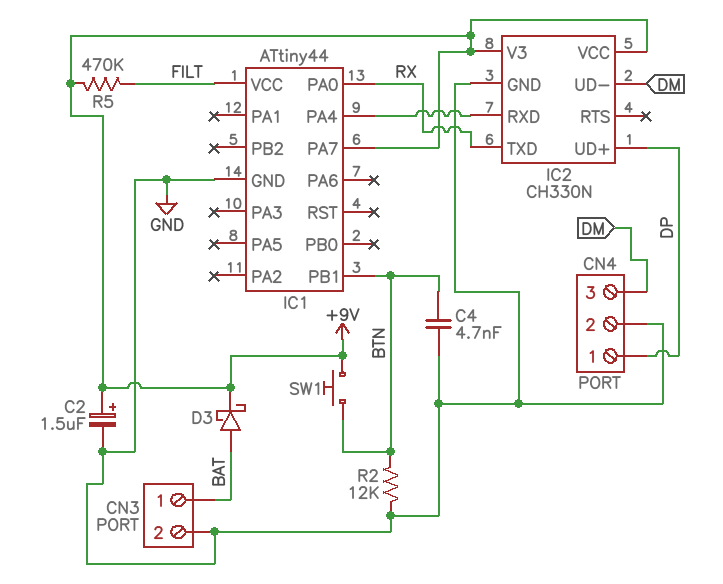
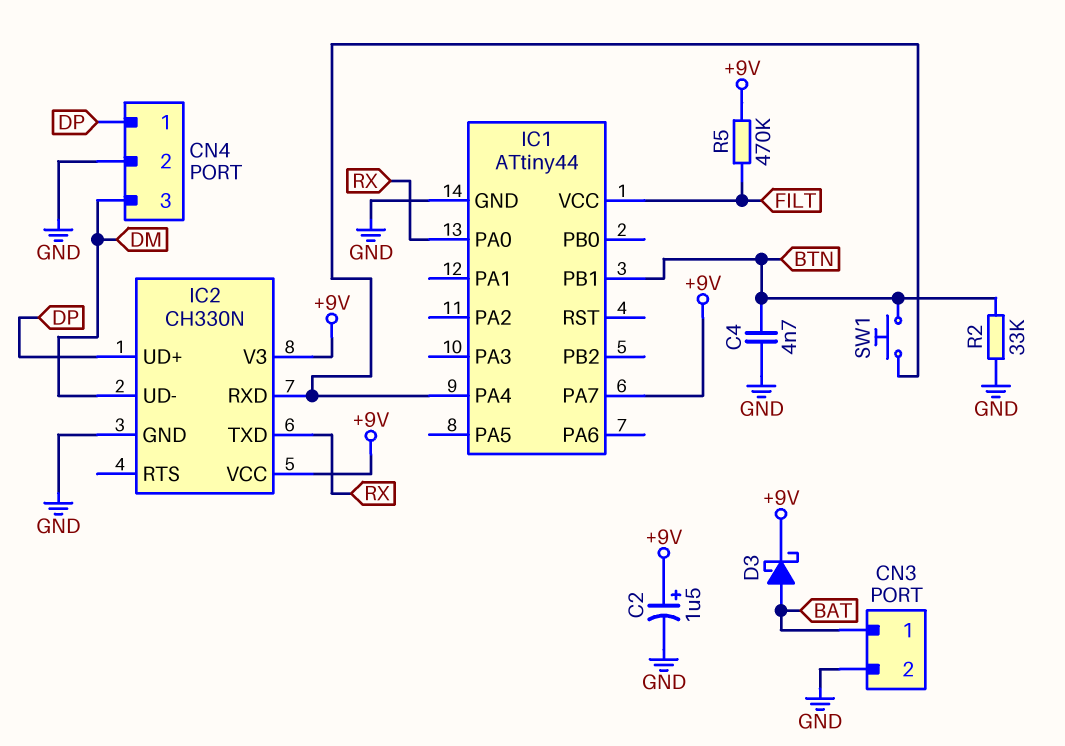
R2: 12k (BTN, GND) -> 33k (BTN, GND)
SW1: button (+9V, BTN) -> button (BTN, IC1/PA4)

